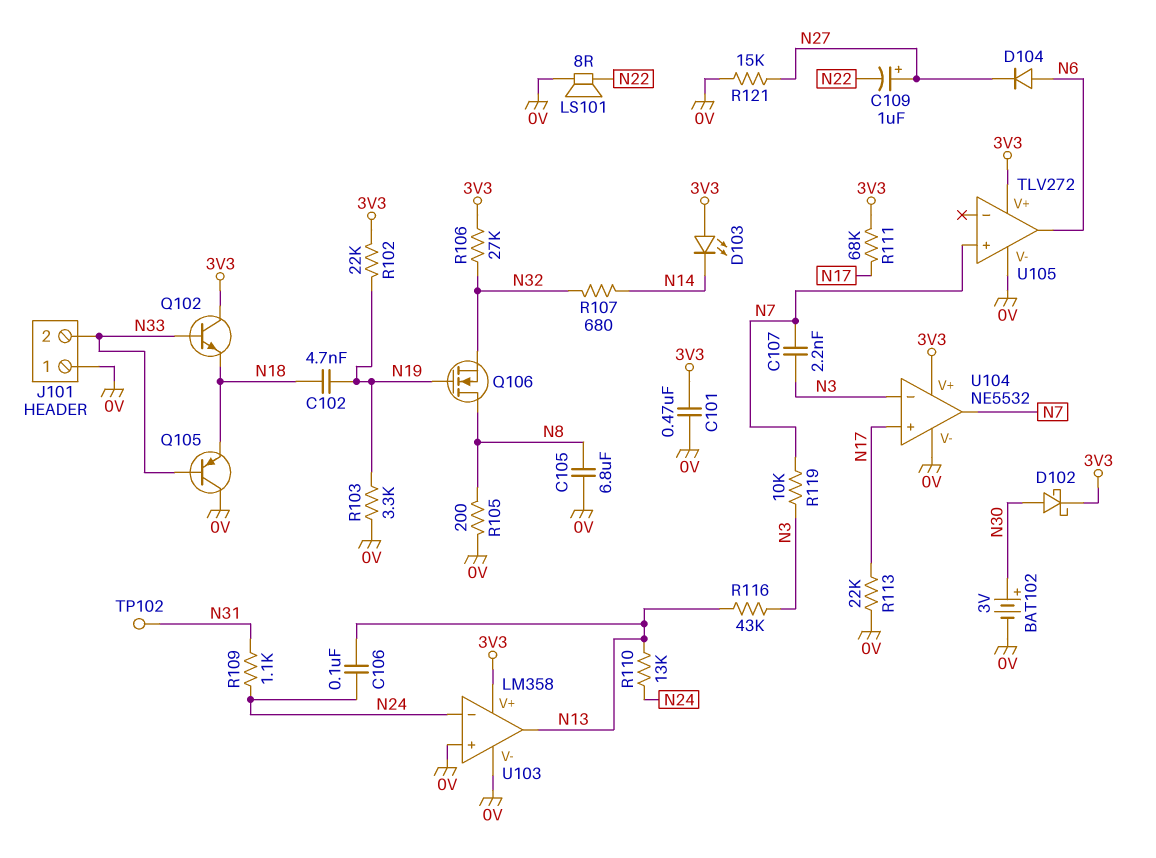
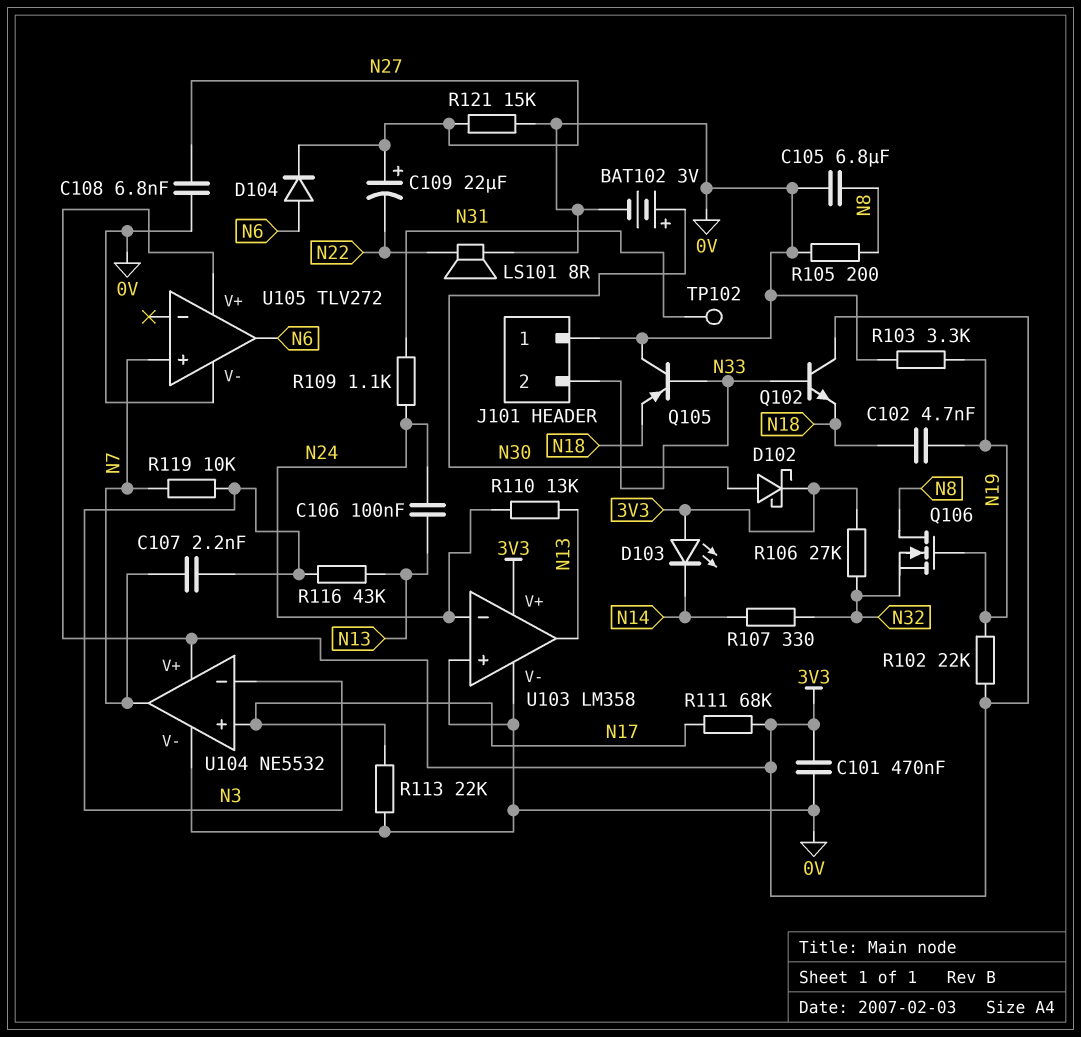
C108: none -> 6.8nF (0V, N27)
C109: 1uF (plus N27, minus N22) -> 22uF (plus N27, minus N22)
R107: 680 (N14, N32) -> 330 (N14, N32)

